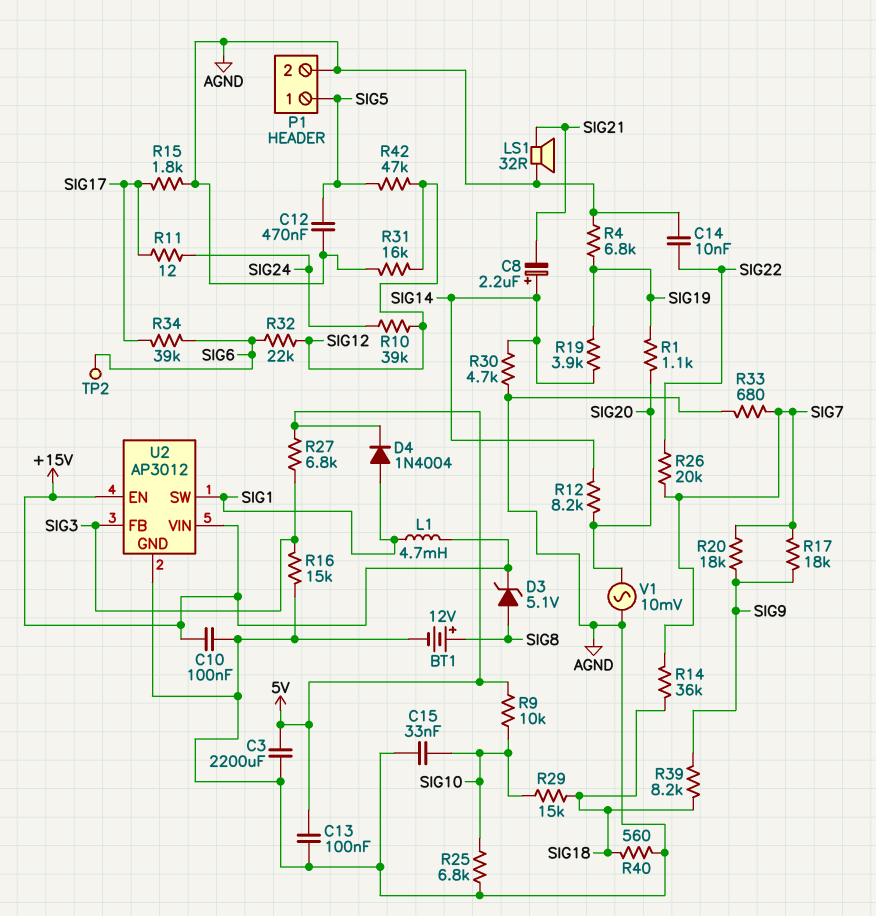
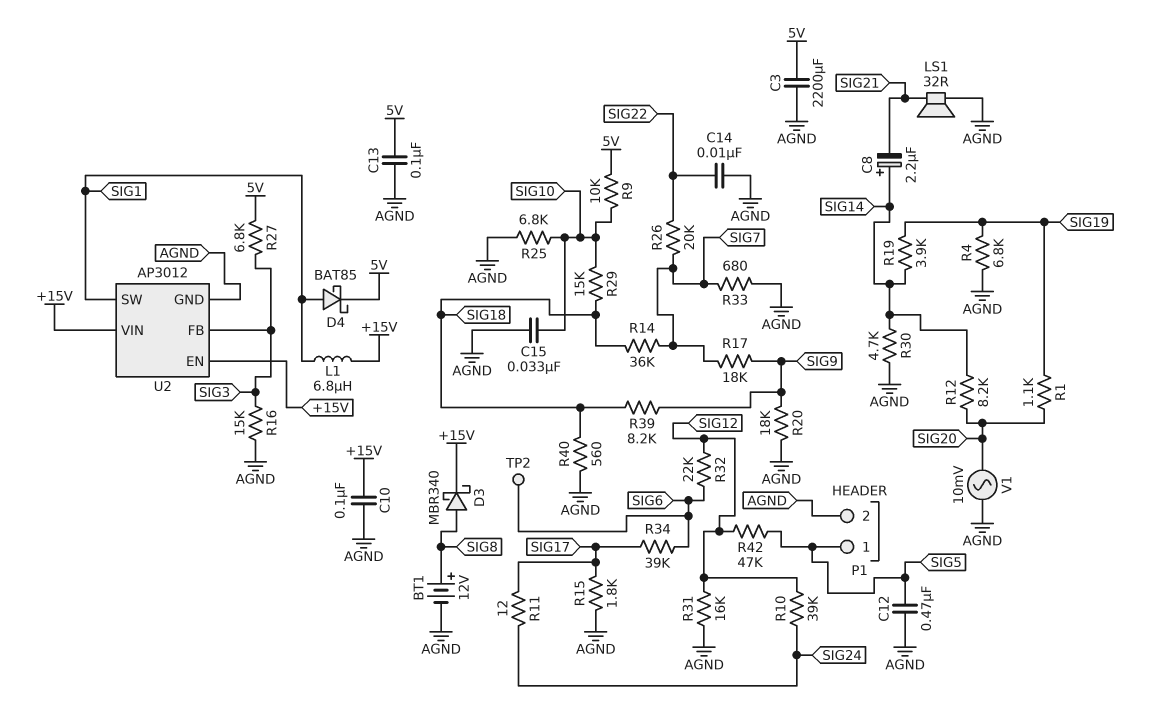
D3: zener 5.1V (A SIG8, K +15V) -> schottky MBR340 (A SIG8, K +15V)
D4: diode 1N4004 (A SIG1, K 5V) -> schottky BAT85 (A SIG1, K 5V)
L1: 4.7mH (+15V, SIG1) -> 6.8uH (+15V, SIG1)
R20: 18k (SIG7, SIG9) -> 18k (AGND, SIG9)

